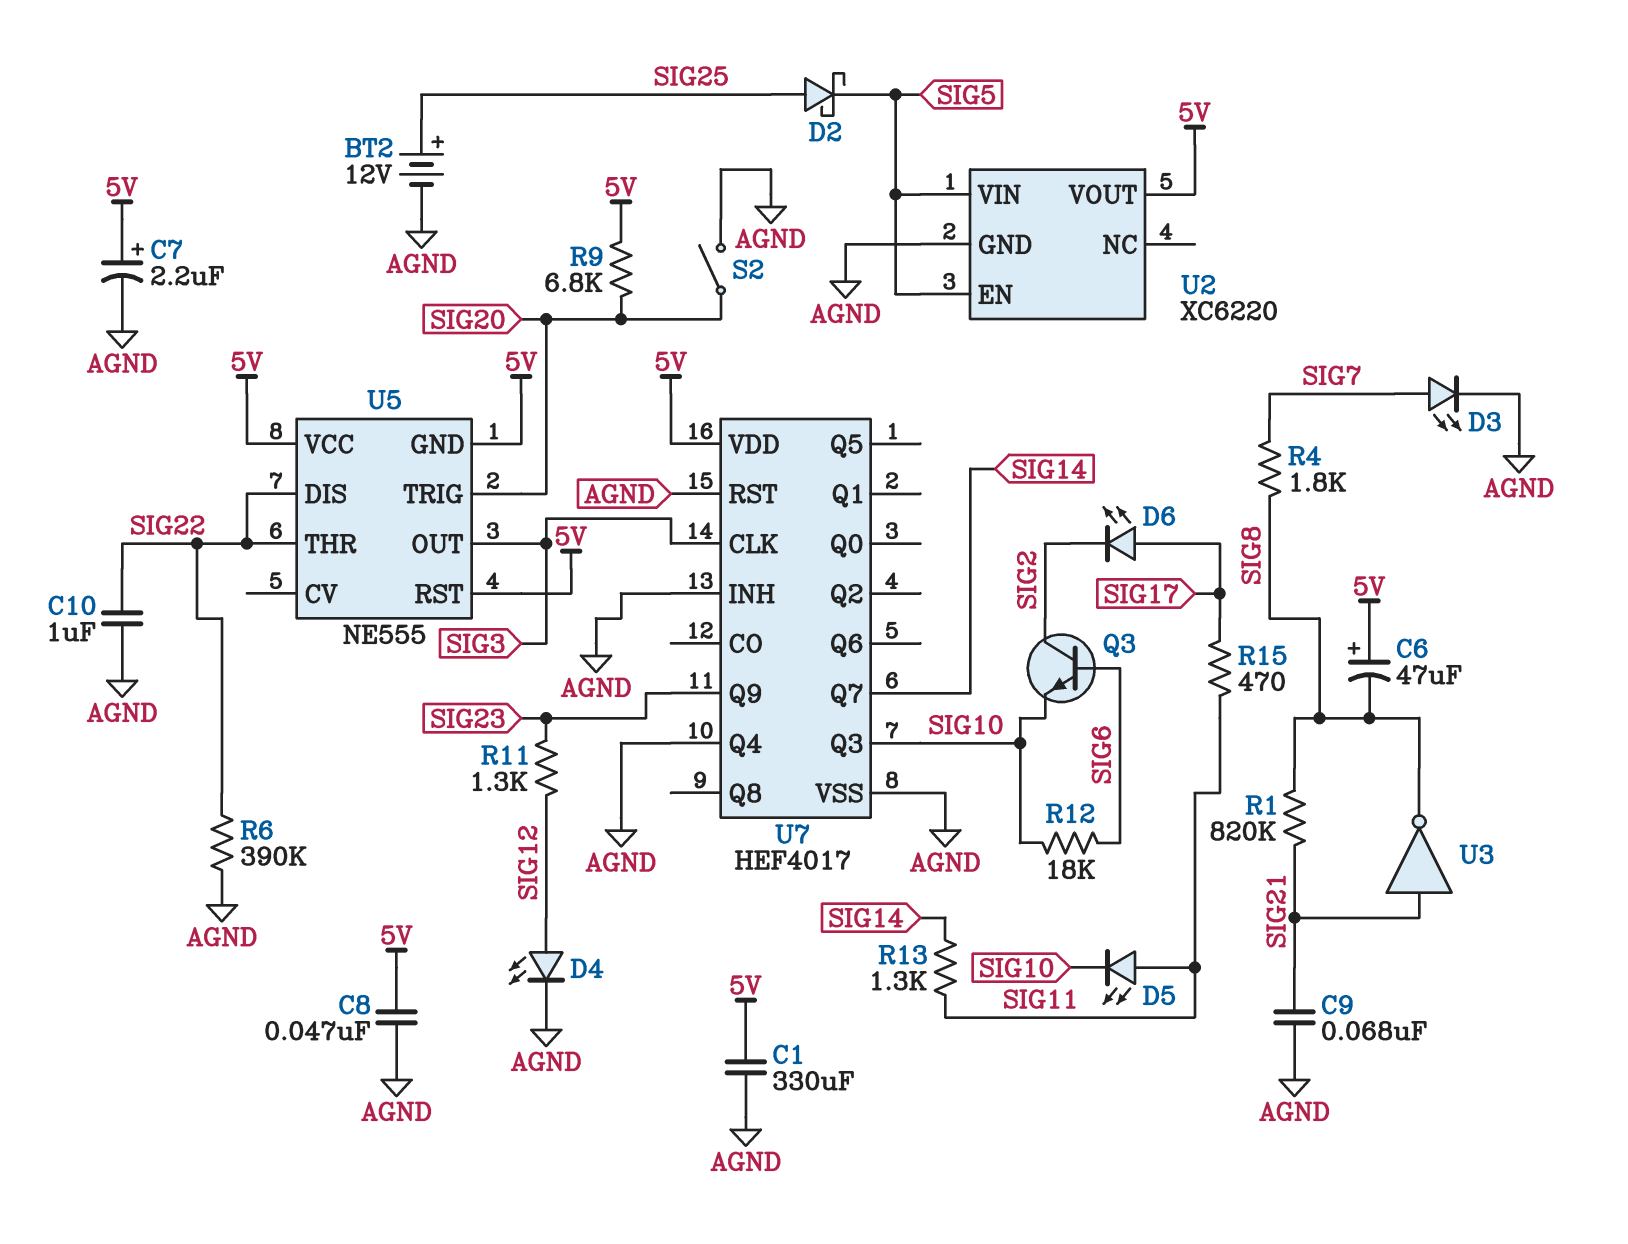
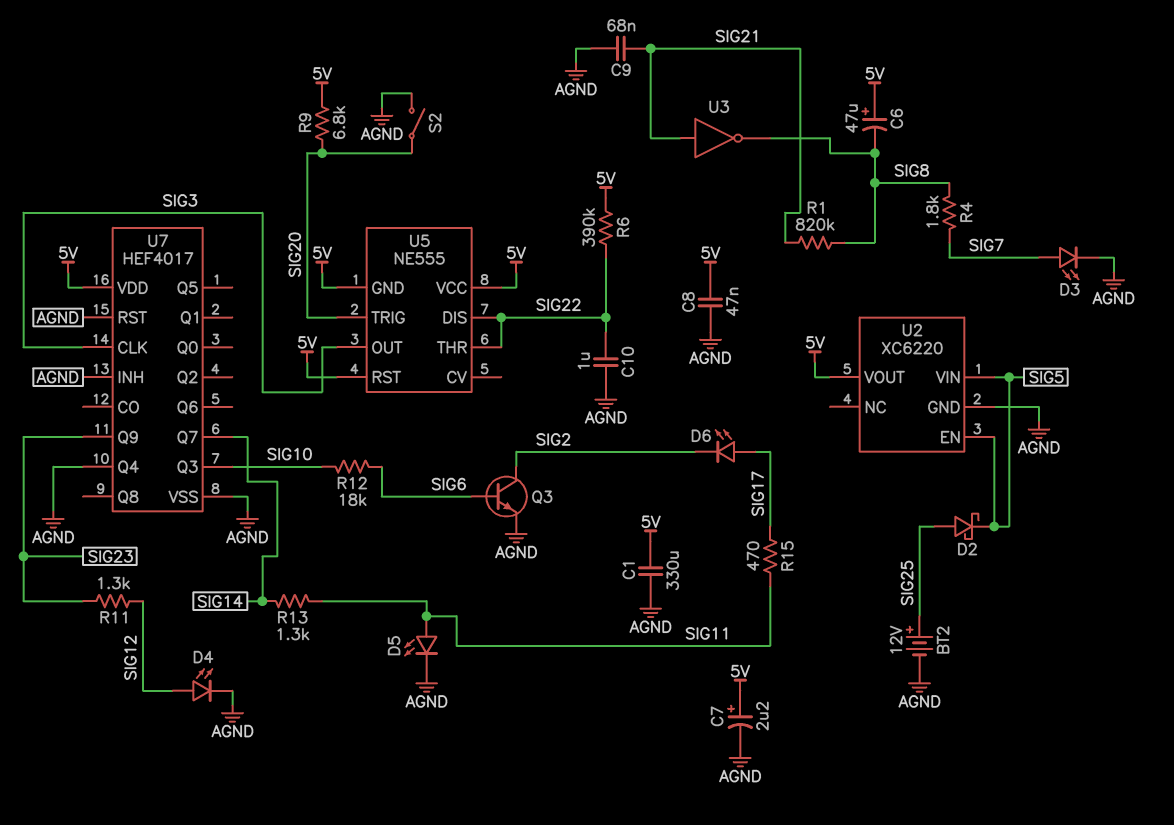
D5: LED (A SIG11, K SIG10) -> LED (A SIG11, K AGND)
Q3: NPN (B SIG6, C SIG2, E SIG10) -> NPN (B SIG6, C SIG2, E AGND)
R6: 390k (AGND, SIG22) -> 390k (5V, SIG22)

